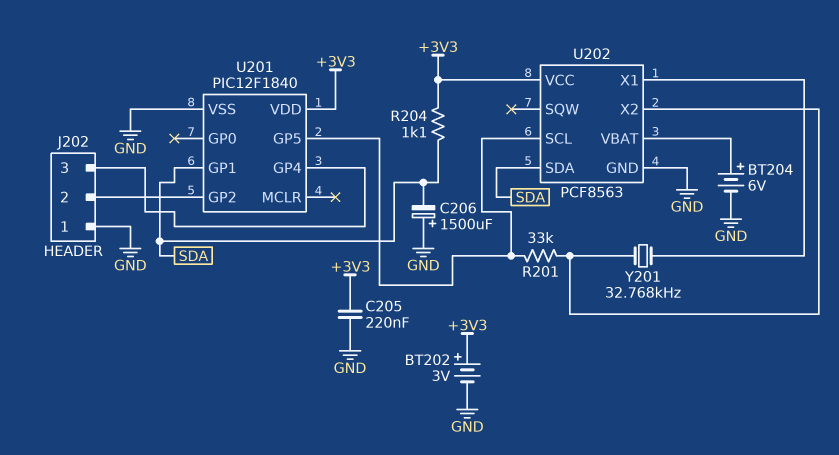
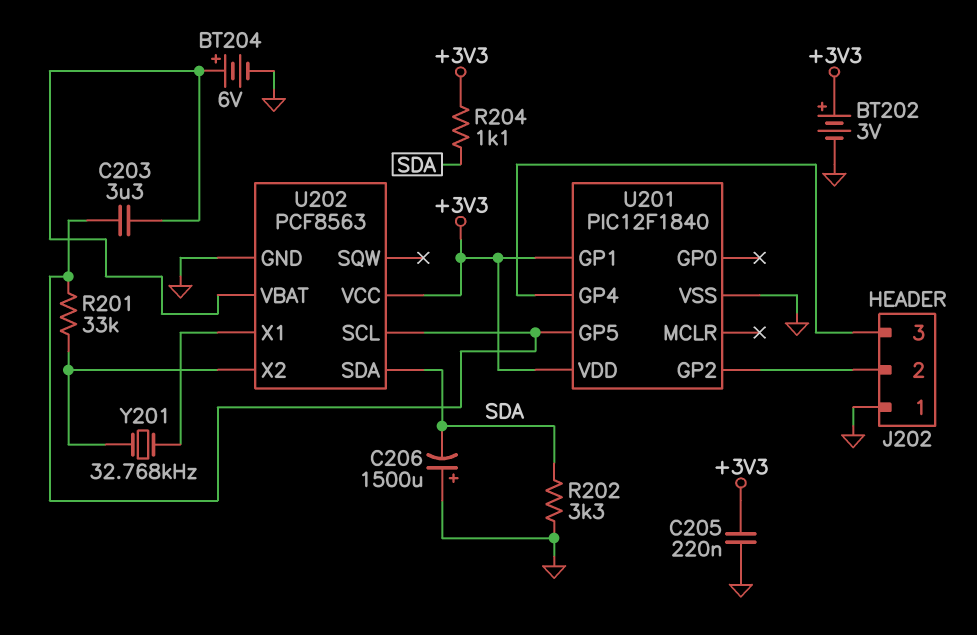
C203: none -> 3.3uF (U201/GP5, U202/VBAT)
R202: none -> 3.3k (GND, SDA)
U201 pin GP1: SDA -> +3V3

